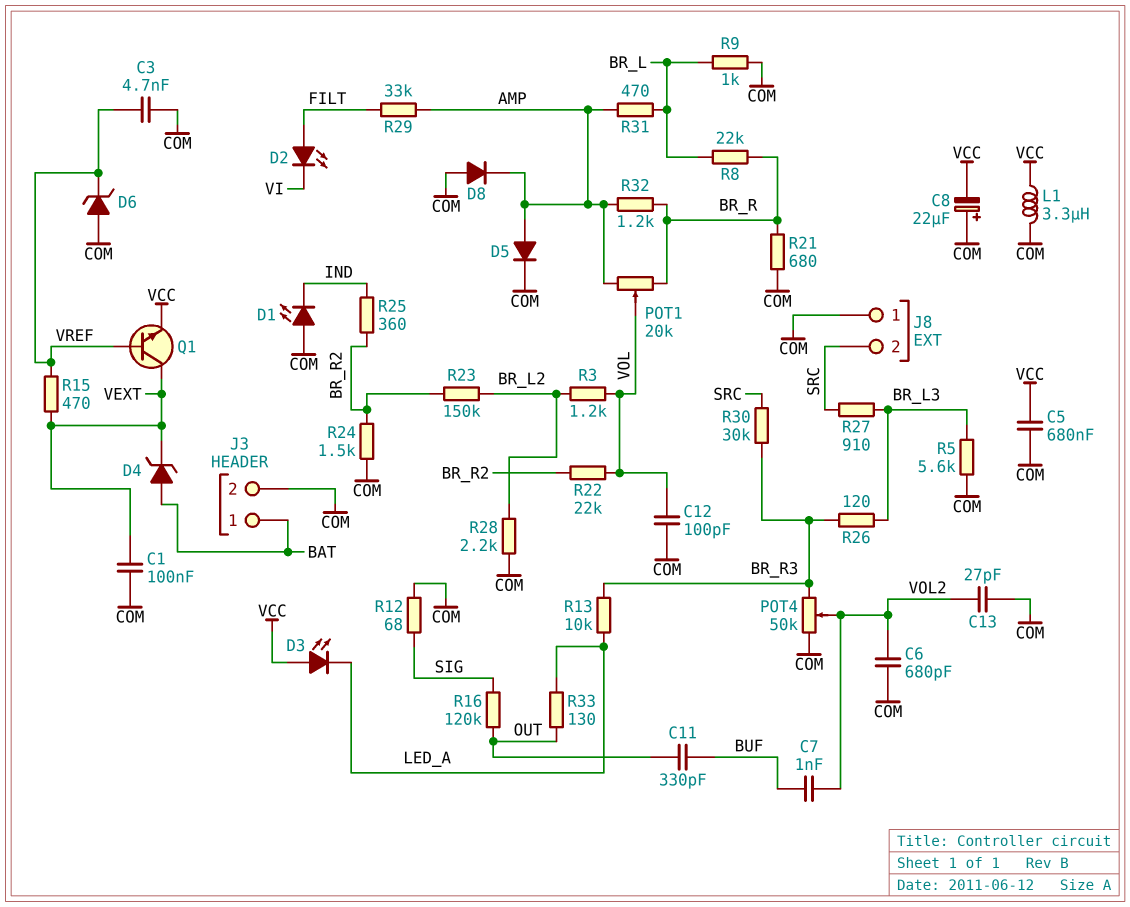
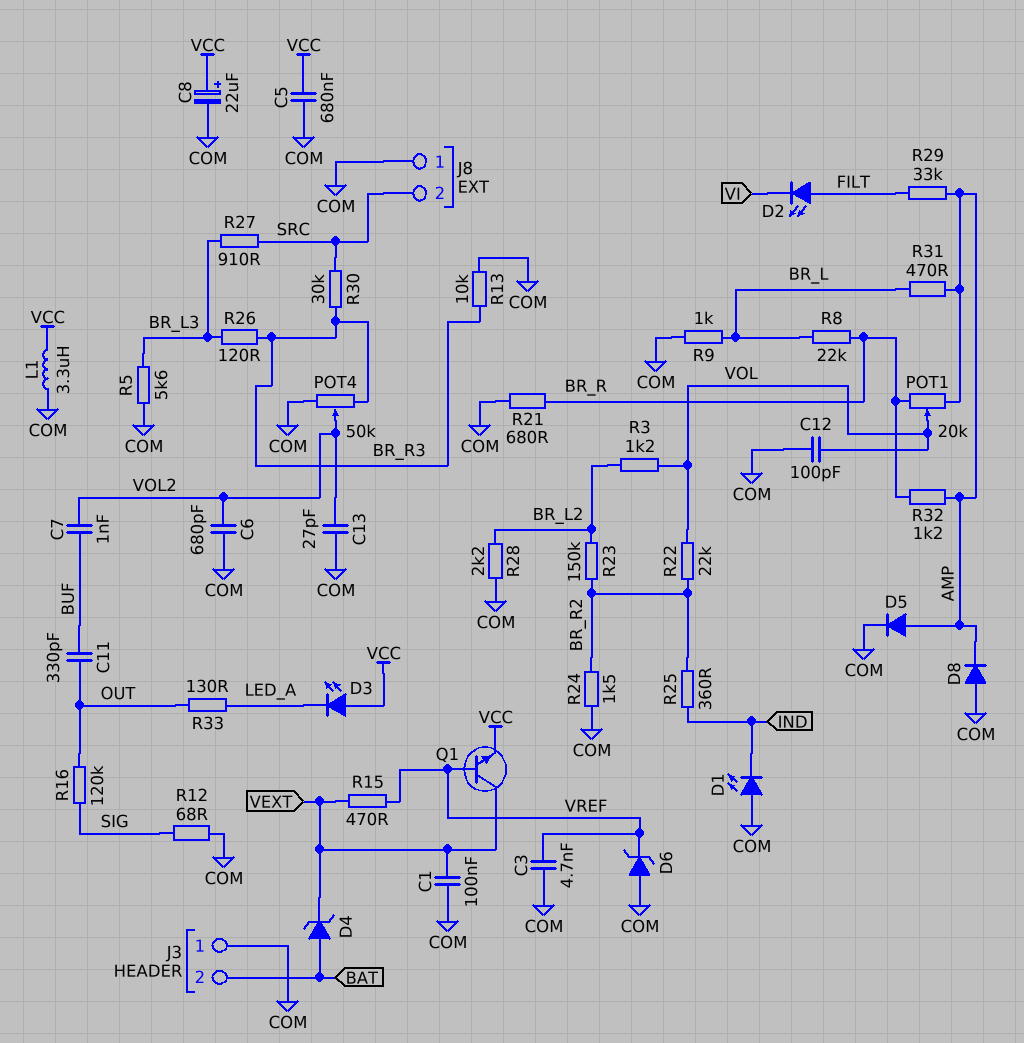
C8: 22uF (plus COM, minus VCC) -> 22uF (plus VCC, minus COM)
J3 pin 1: BAT -> COM
J3 pin 2: COM -> BAT
R13: 10k (BR_R3, LED_A) -> 10k (BR_R3, COM)

